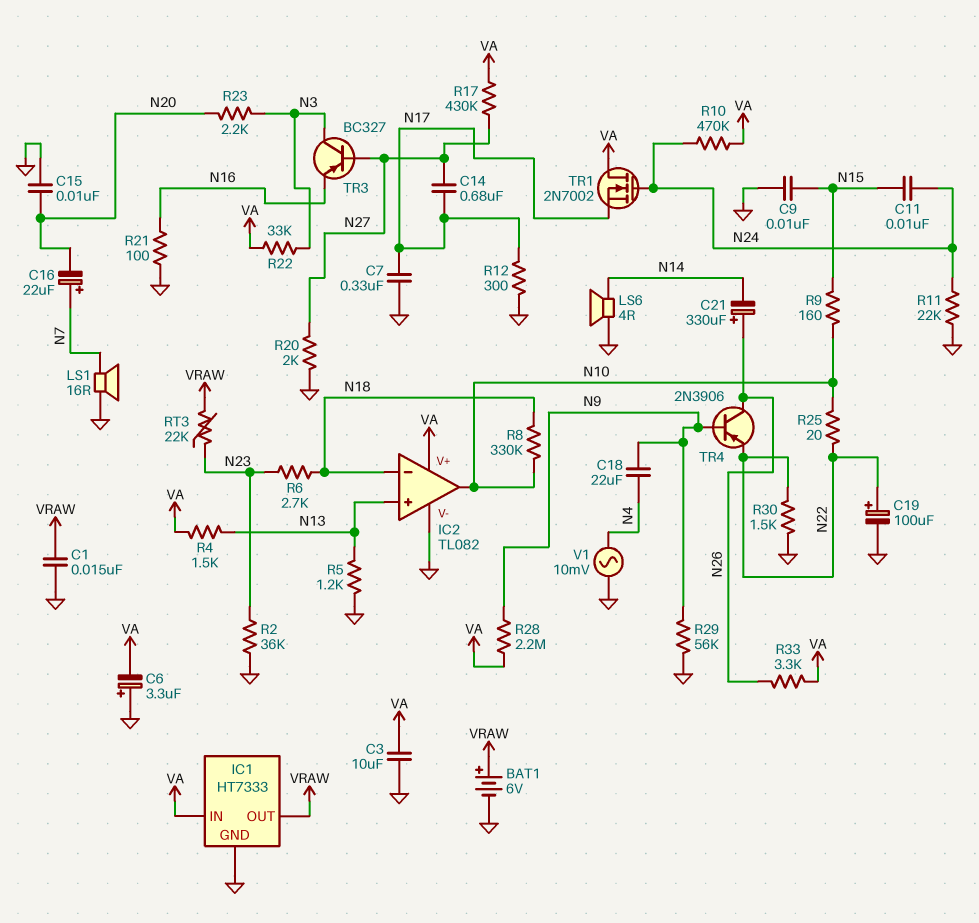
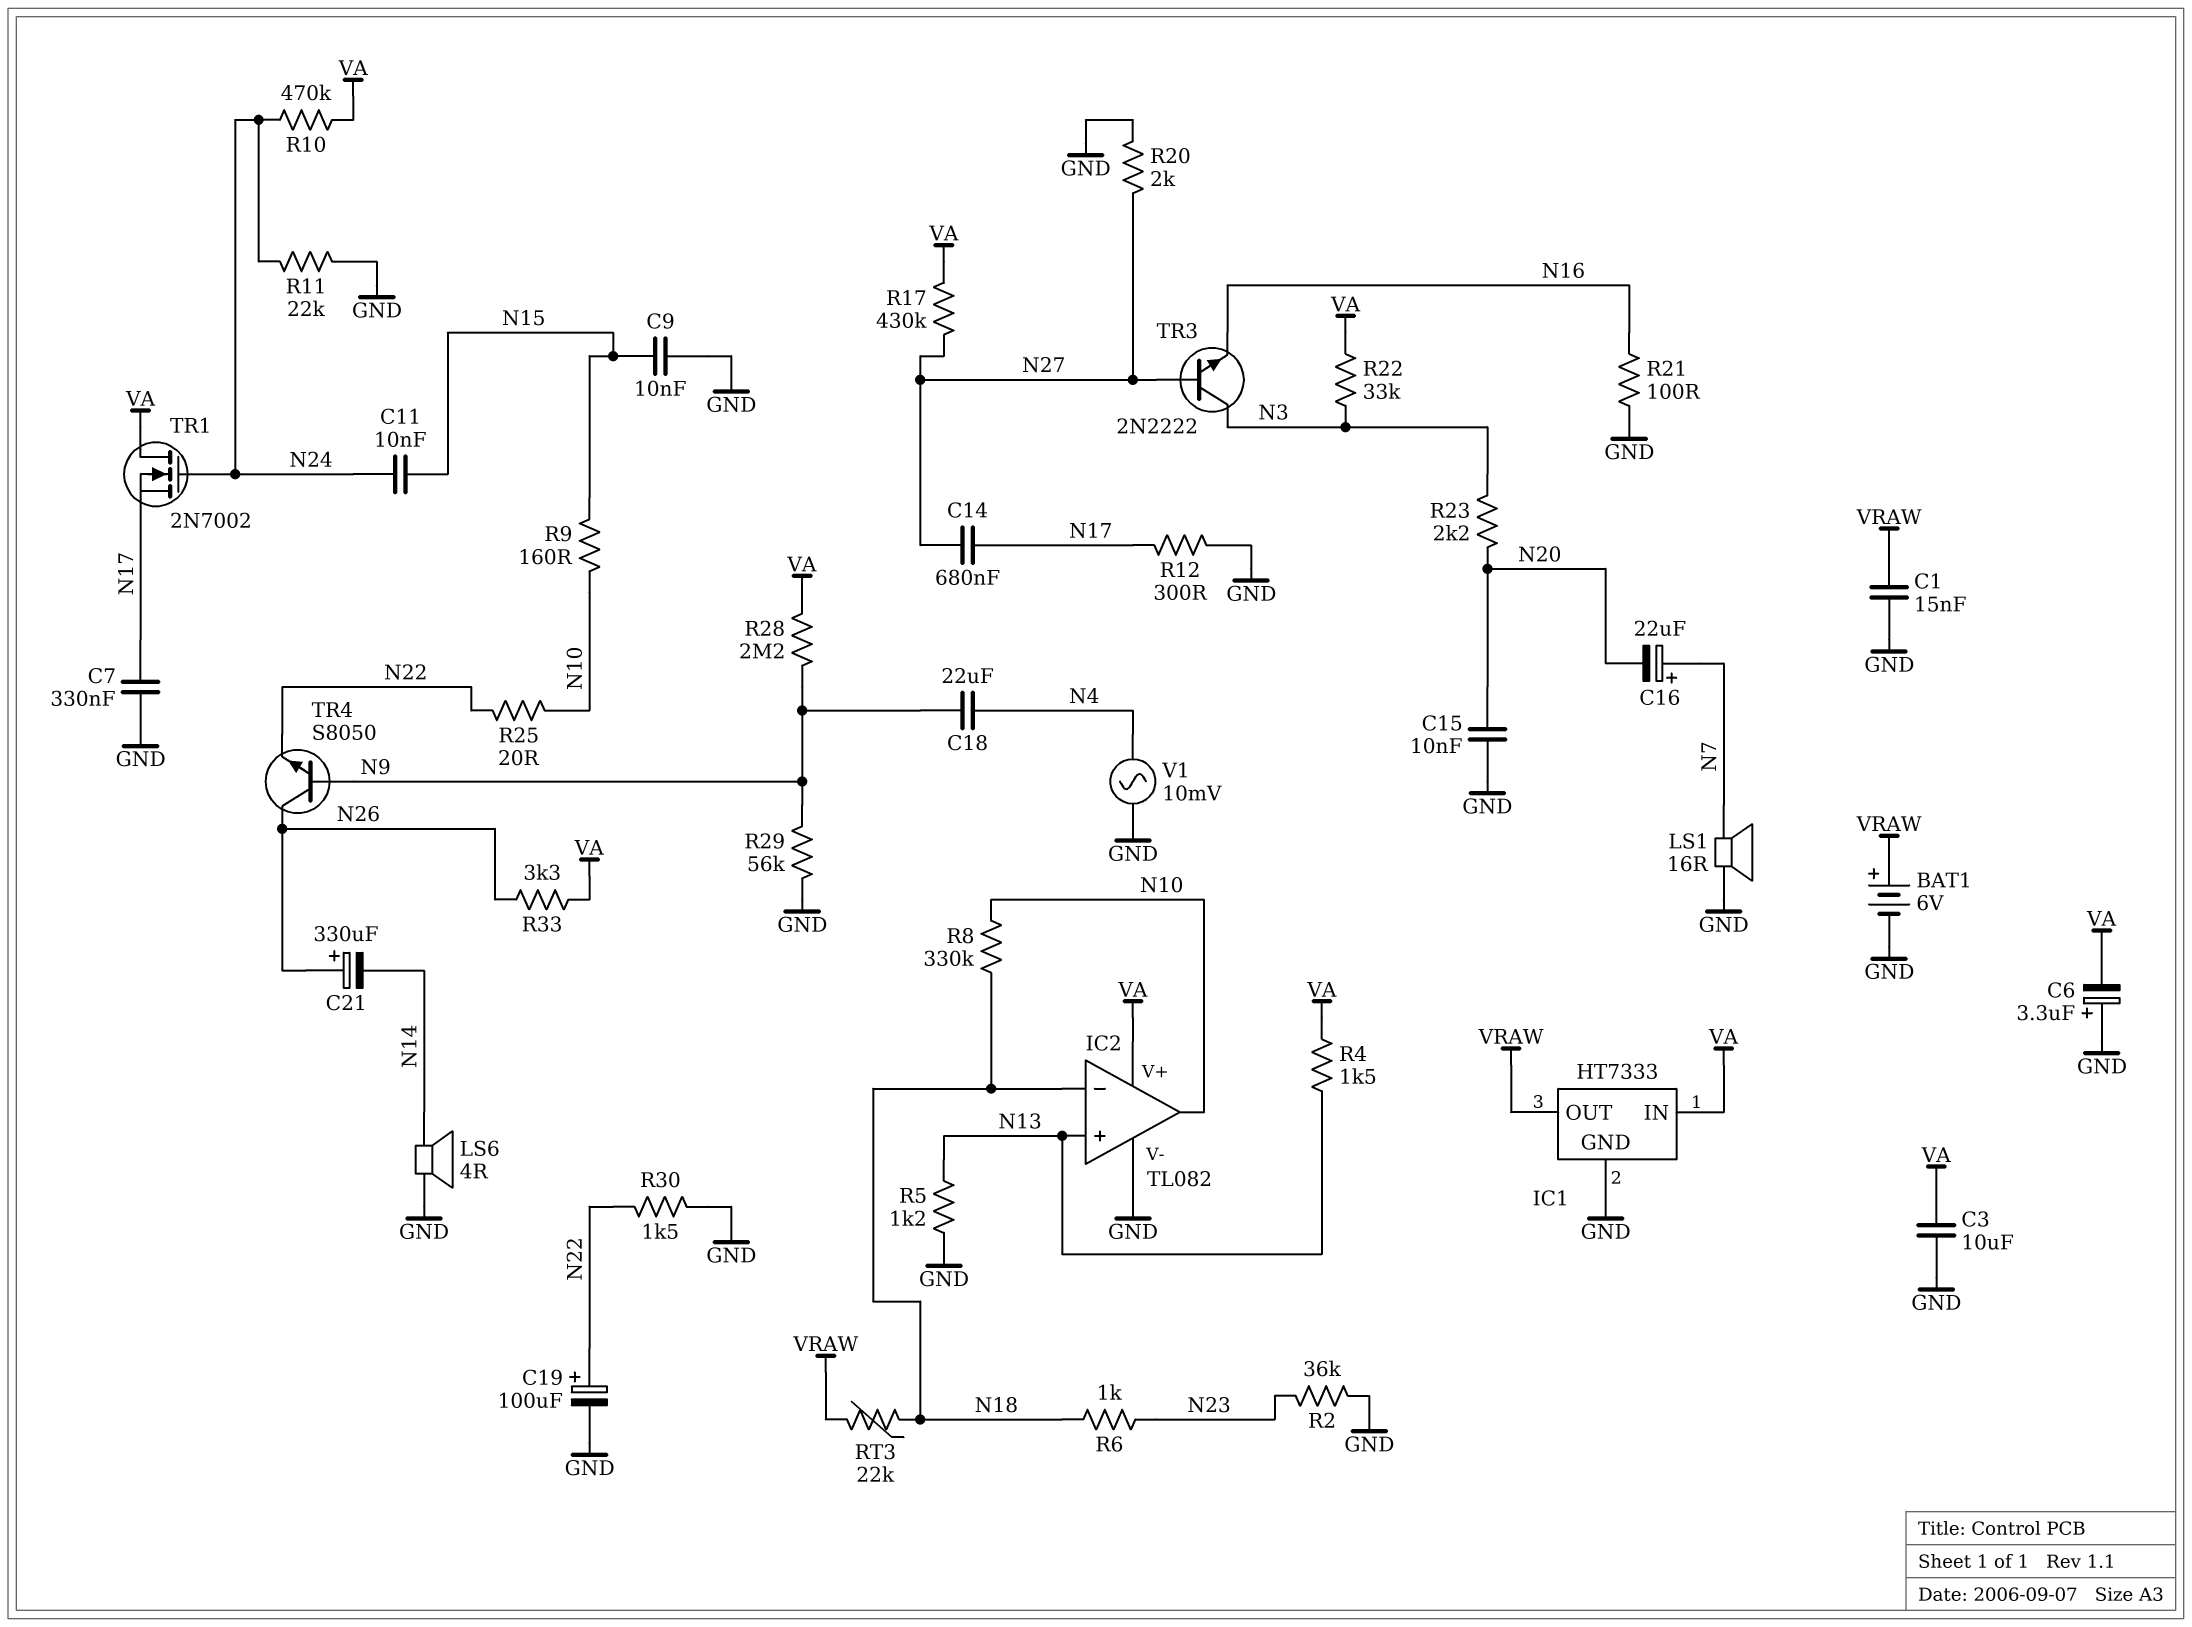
R6: 2.7k (N18, N23) -> 1k (N18, N23)
RT3: 22k (N23, VRAW) -> 22k (N18, VRAW)
TR3: PNP BC327 (B N27, C N3, E N16) -> NPN 2N2222 (B N27, C N3, E N16)
TR4: PNP 2N3906 (B N9, C N26, E N22) -> NPN S8050 (B N9, C N26, E N22)

